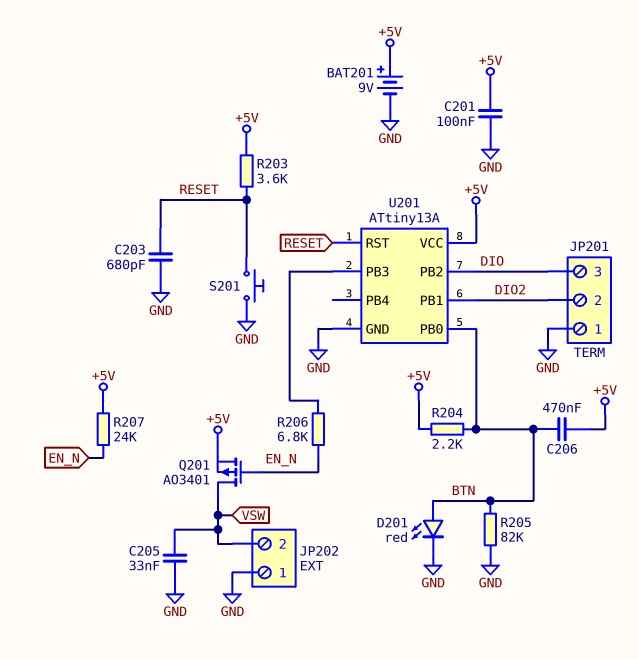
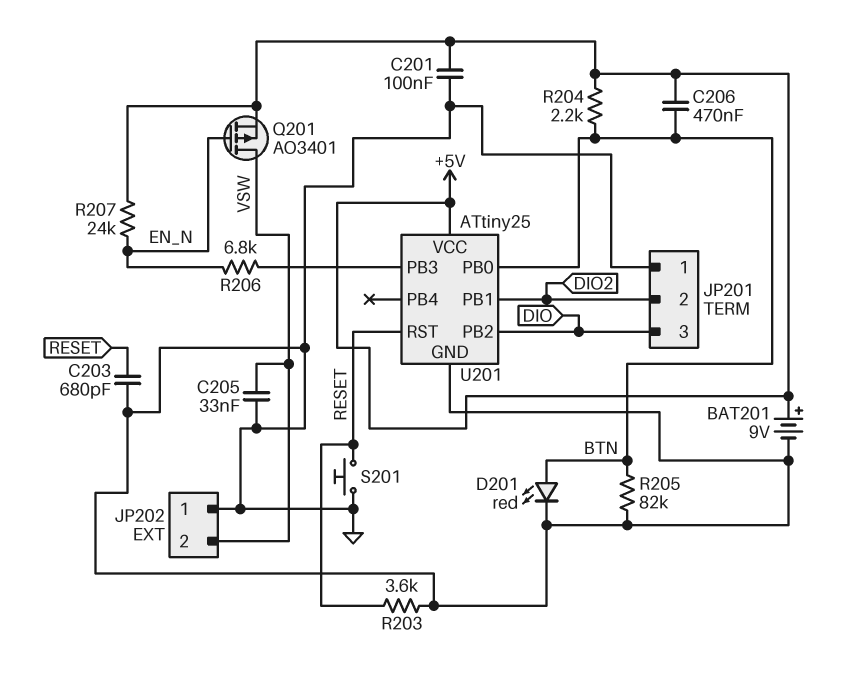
R203: 3.6k (+5V, RESET) -> 3.6k (GND, RESET)
U201: ATtiny13A -> ATtiny25

